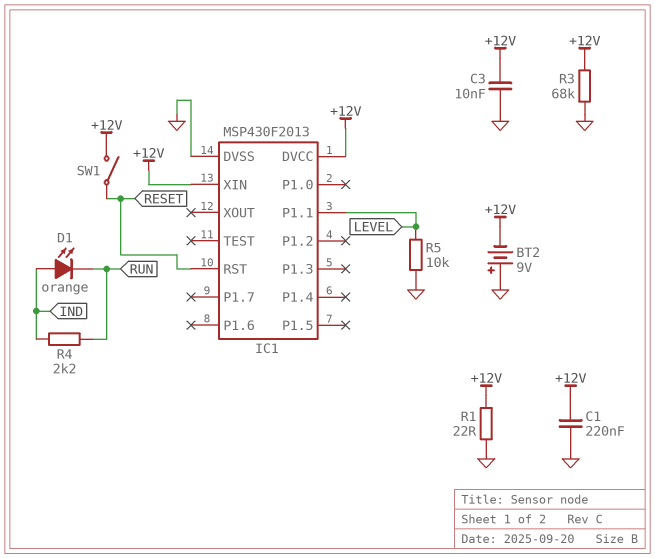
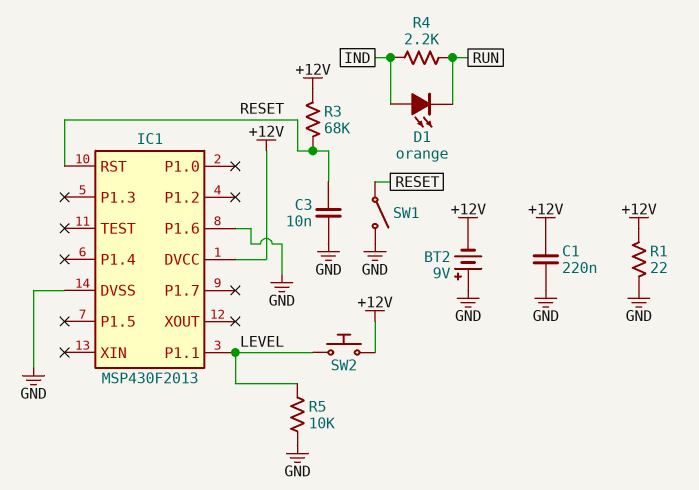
C3: 10nF (+12V, GND) -> 10nF (GND, RESET)
IC1 pin P1.6: none -> GND
IC1 pin XIN: +12V -> none
R3: 68k (+12V, GND) -> 68k (+12V, RESET)
SW1: switch (+12V, RESET) -> switch (GND, RESET)
SW2: none -> button (+12V, LEVEL)

